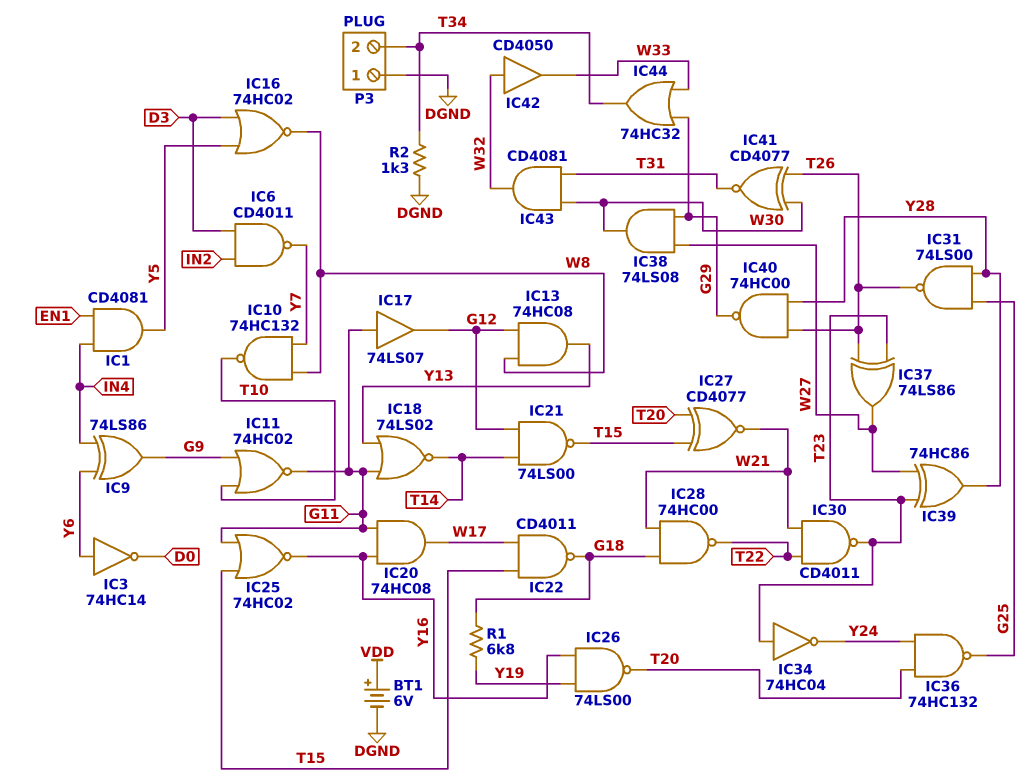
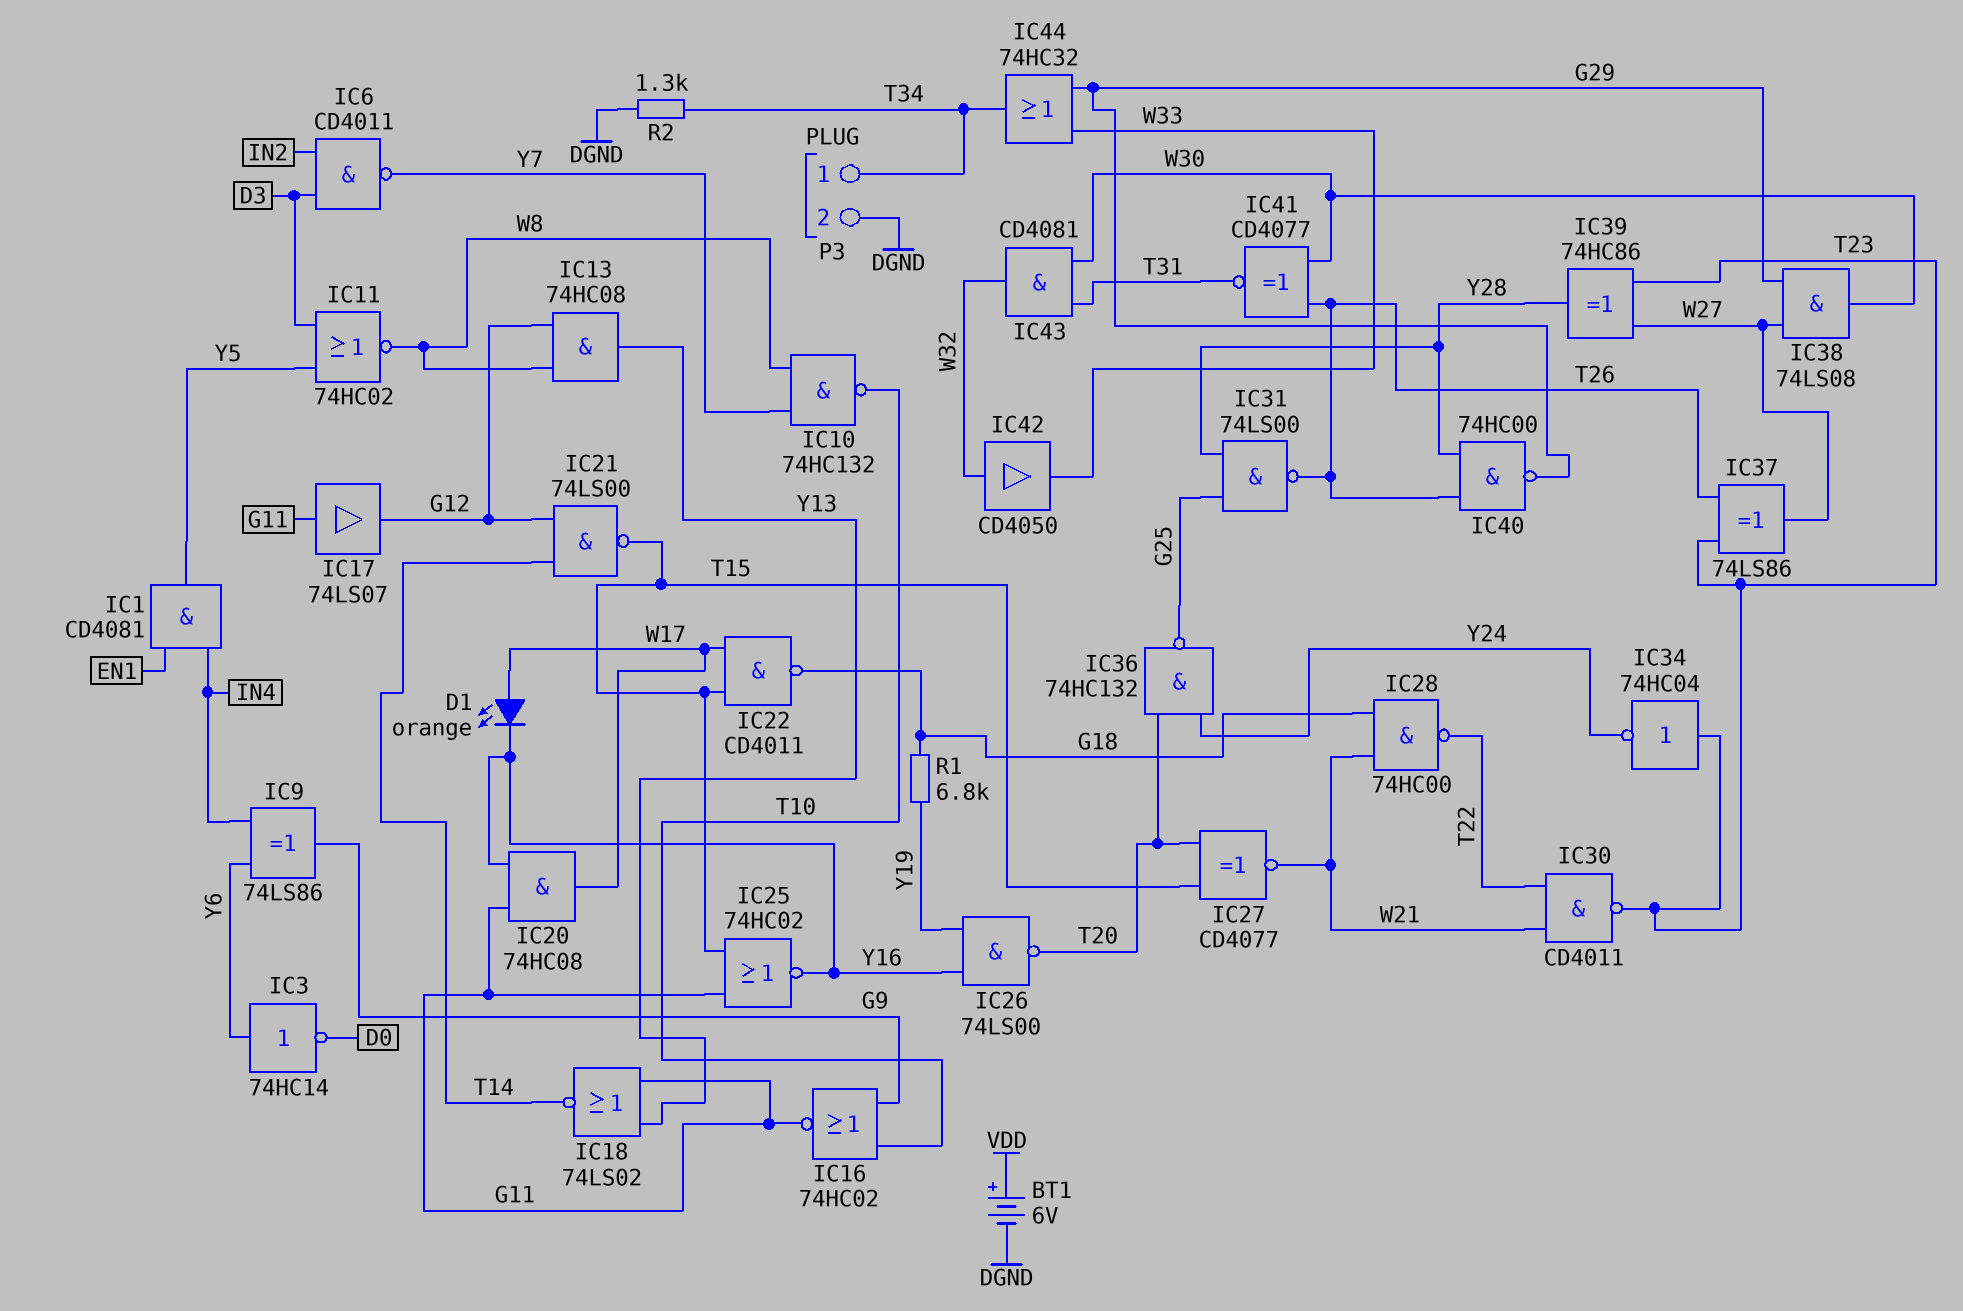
D1: none -> LED orange (A W17, K Y16)
IC11: NOR 74HC02 (in G9, in T10, out G11) -> NOR 74HC02 (in D3, in Y5, out W8)
IC16: NOR 74HC02 (in D3, in Y5, out W8) -> NOR 74HC02 (in G9, in T10, out G11)
P3 pin 1: DGND -> T34
P3 pin 2: T34 -> DGND

